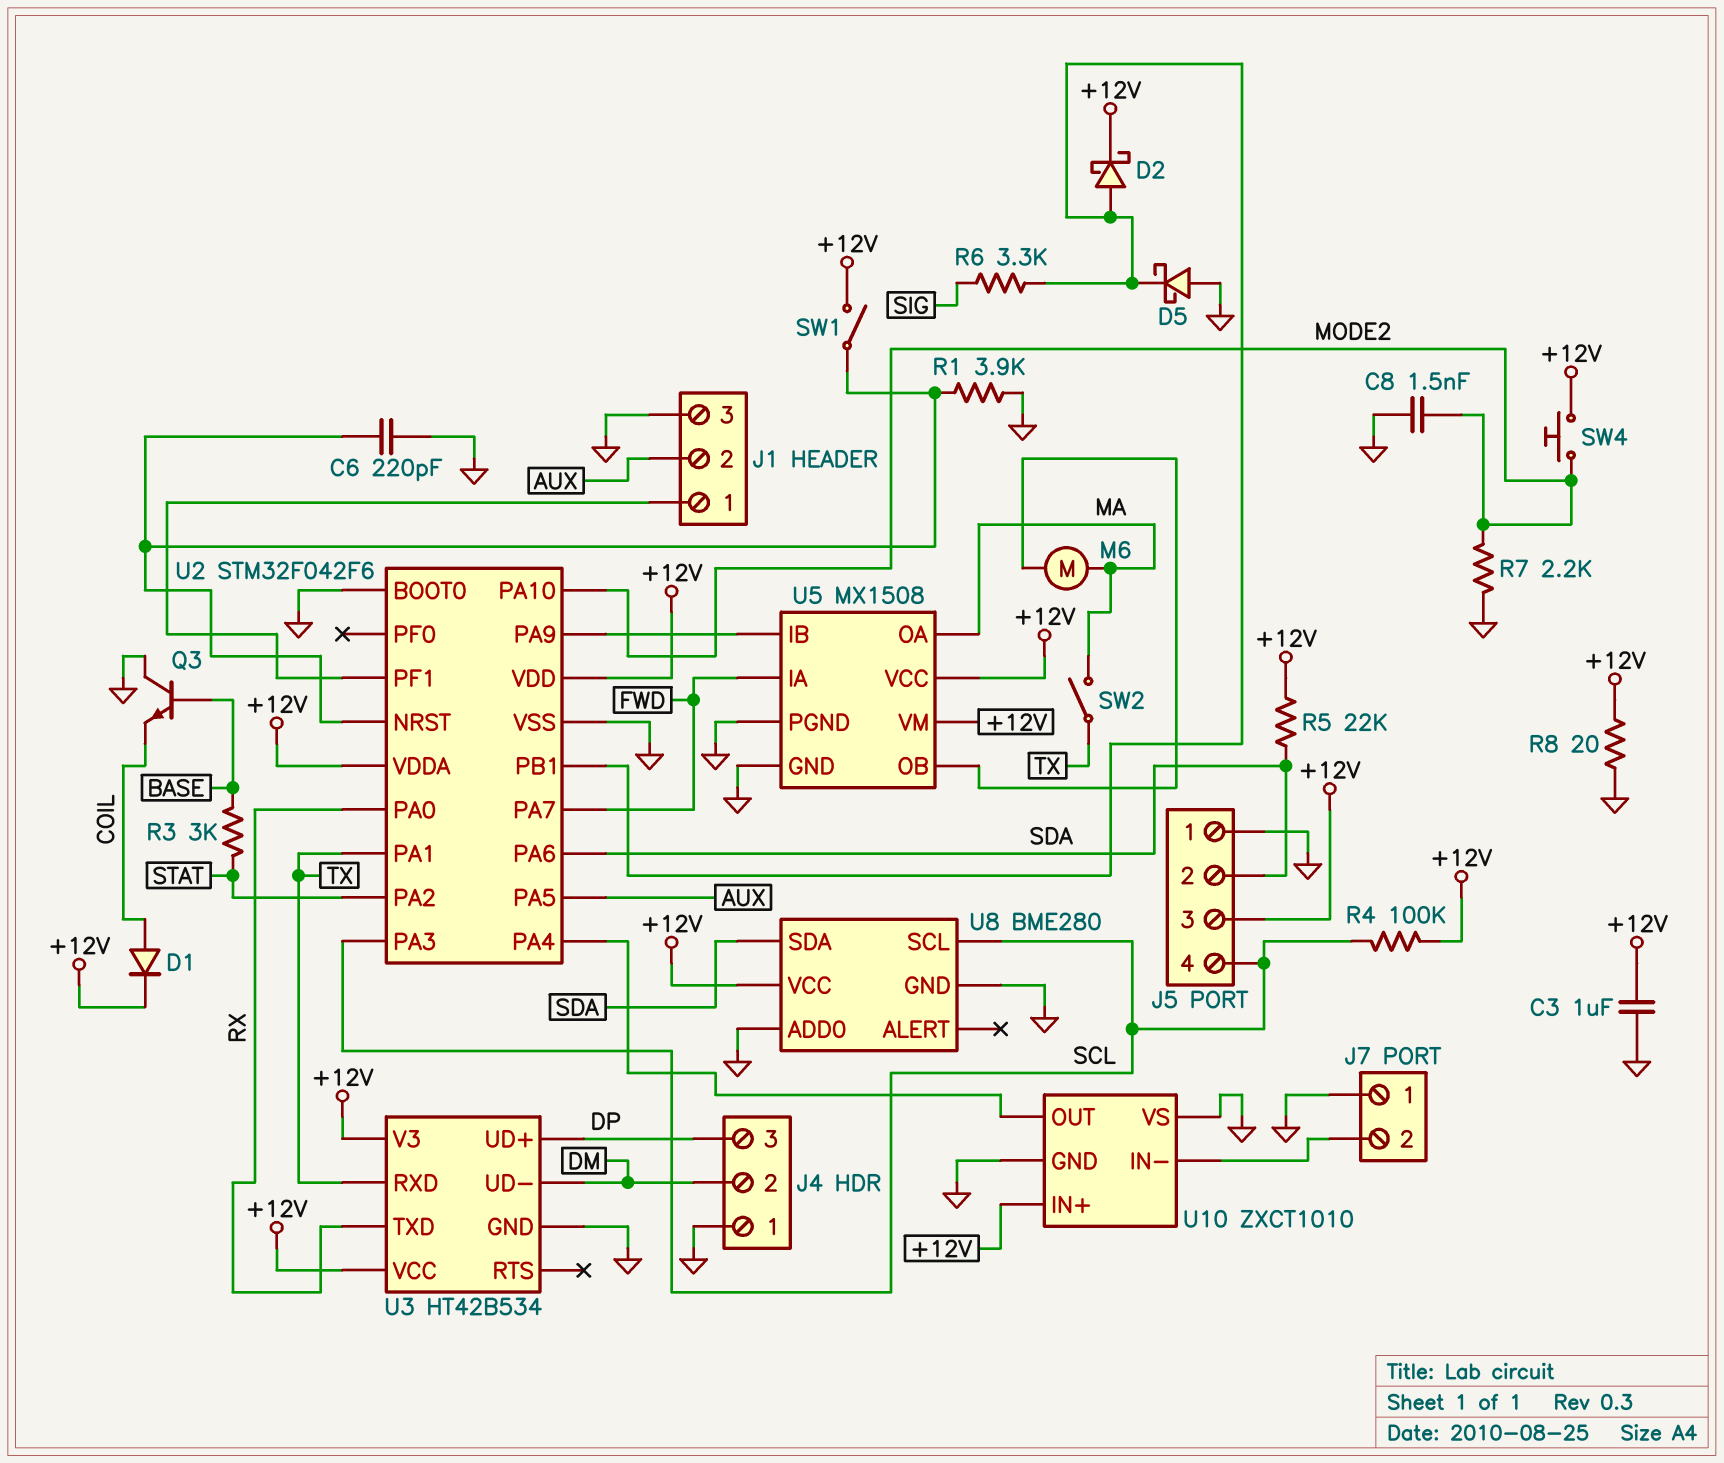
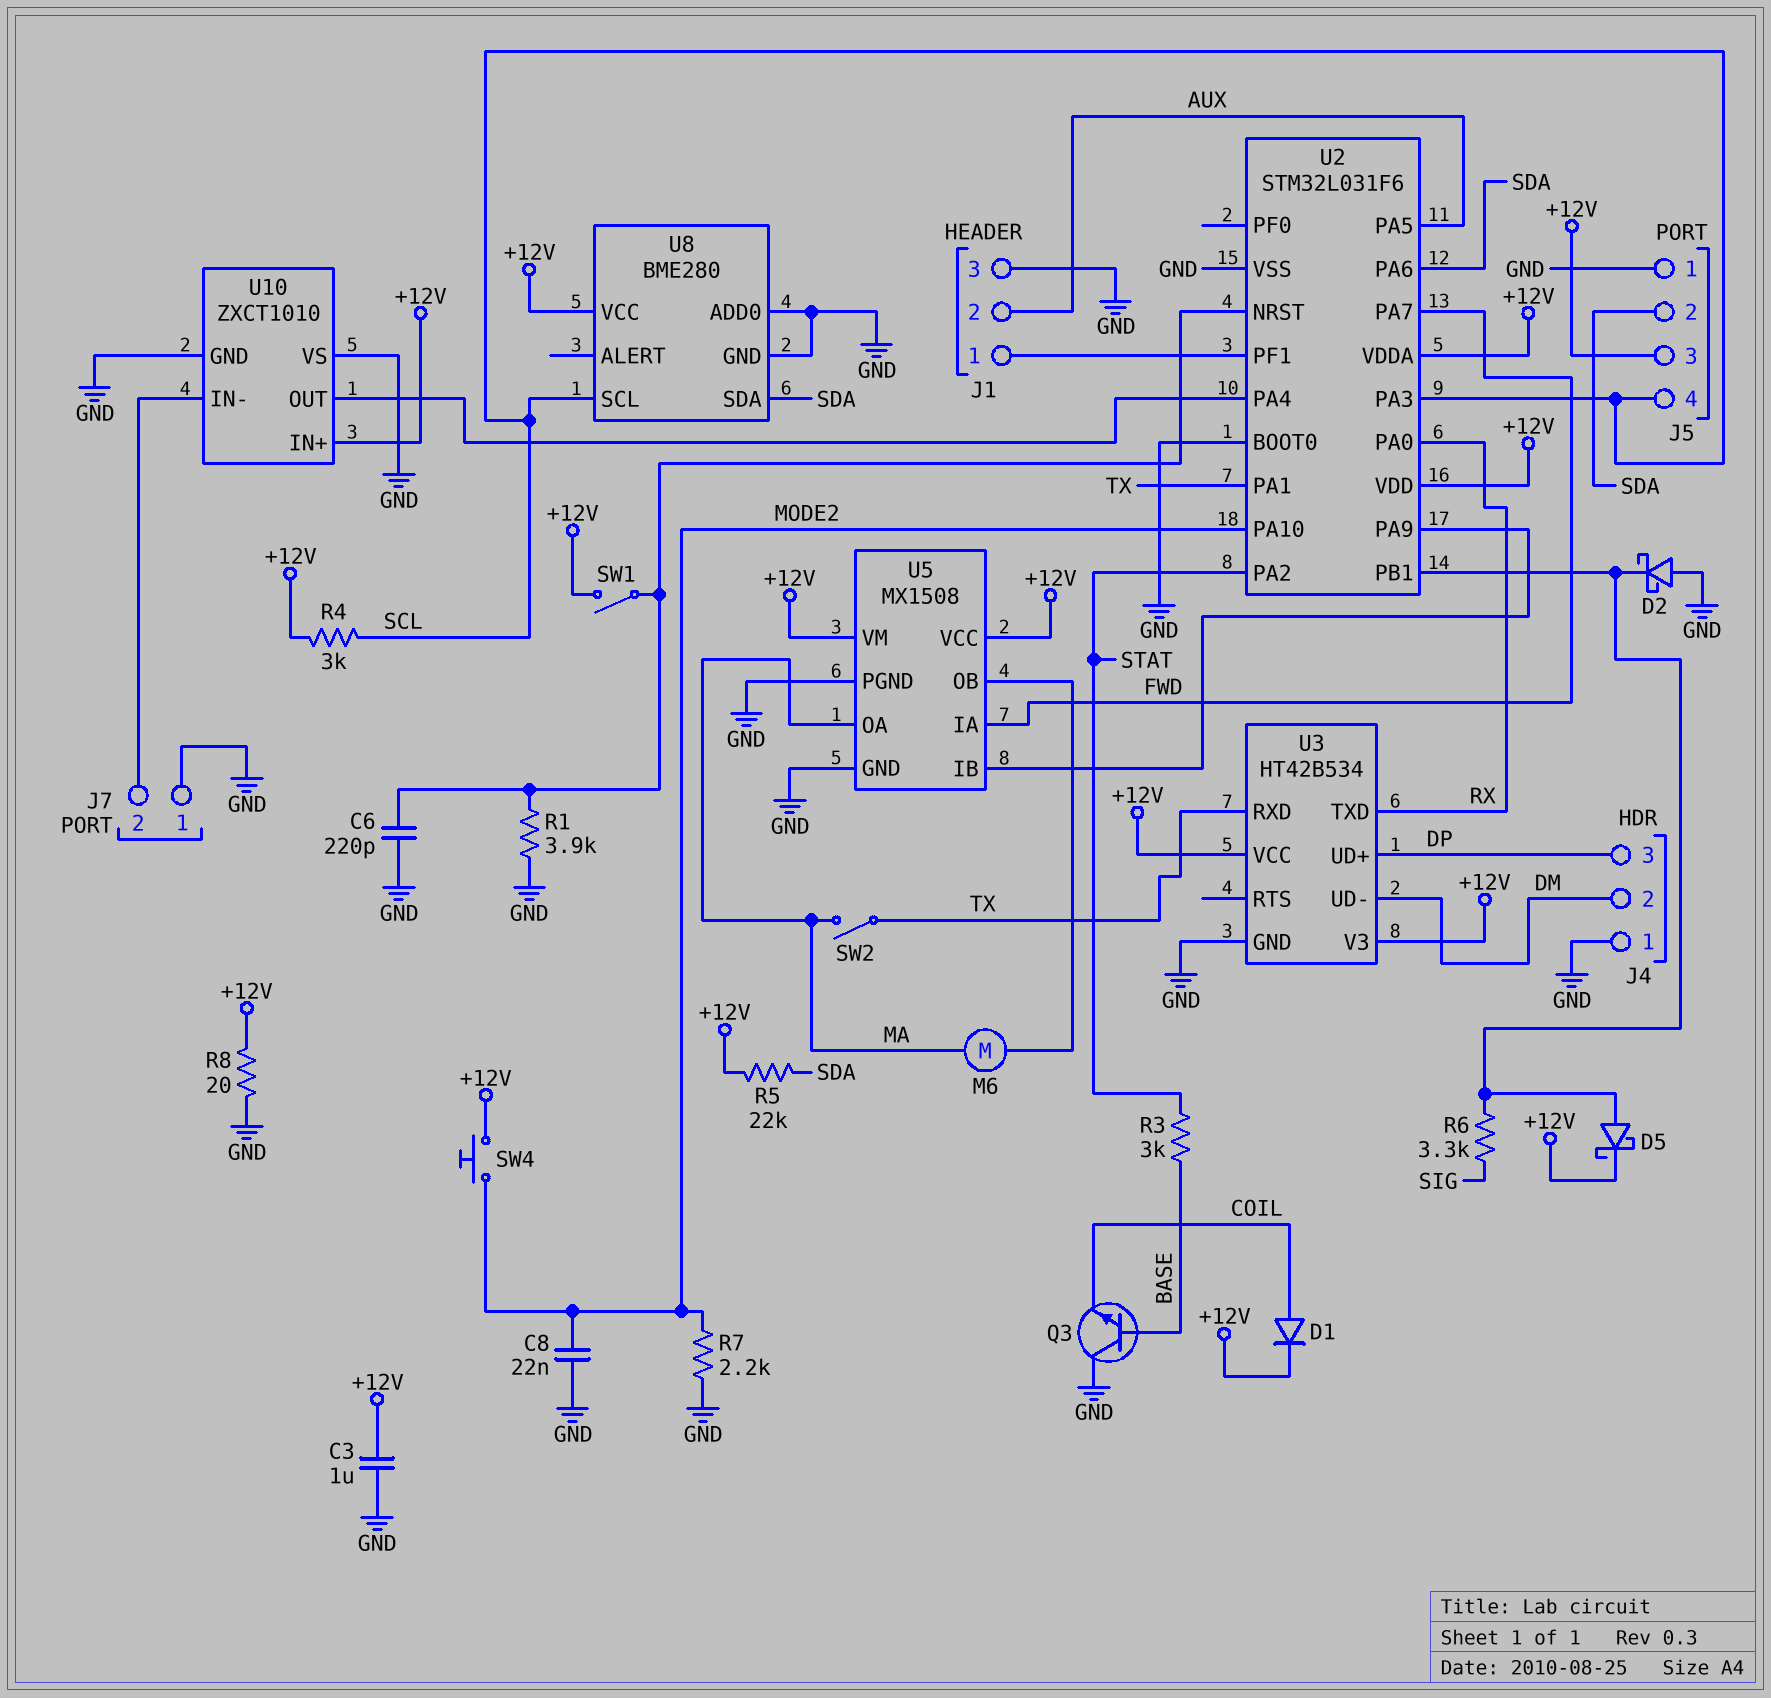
C8: 1.5nF (GND, MODE2) -> 22nF (GND, MODE2)
D2: schottky (A U2/PB1, K +12V) -> schottky (A GND, K U2/PB1)
D5: schottky (A GND, K U2/PB1) -> schottky (A U2/PB1, K +12V)
R4: 100k (+12V, SCL) -> 3k (+12V, SCL)
U2: STM32F042F6 -> STM32L031F6

